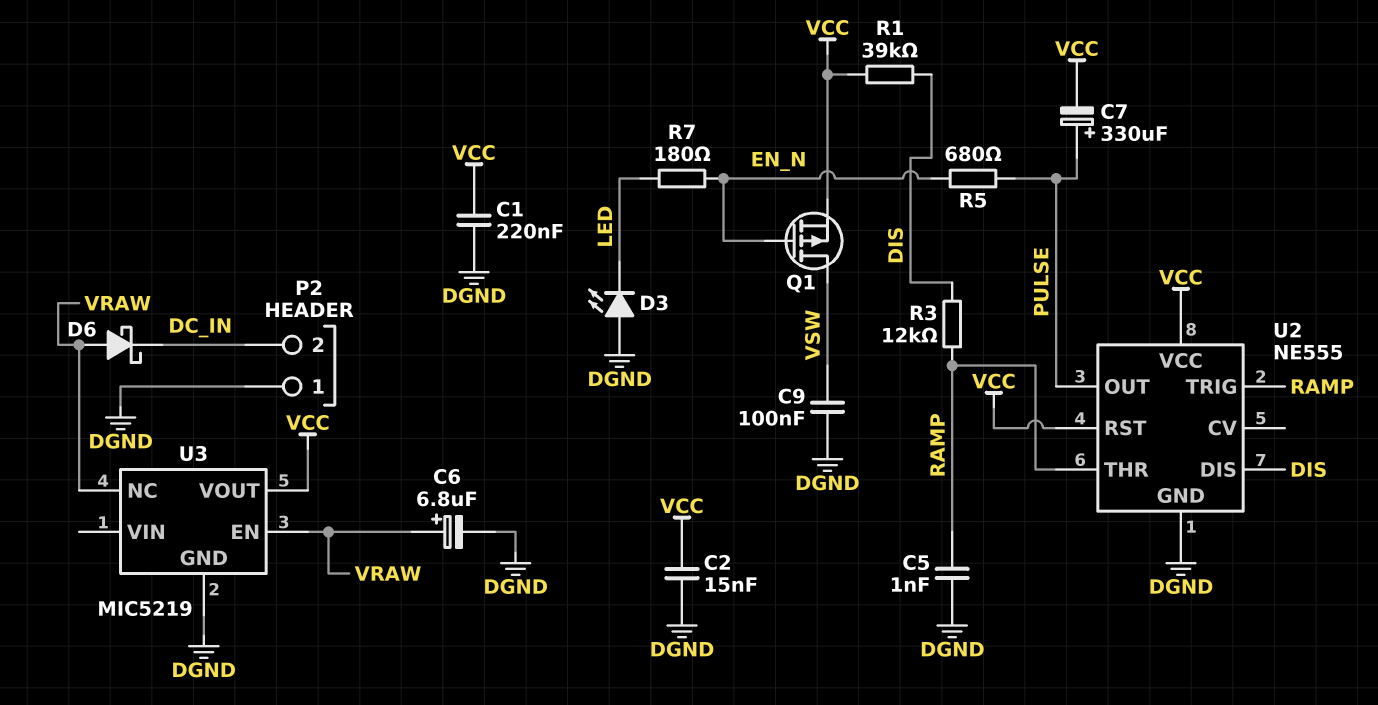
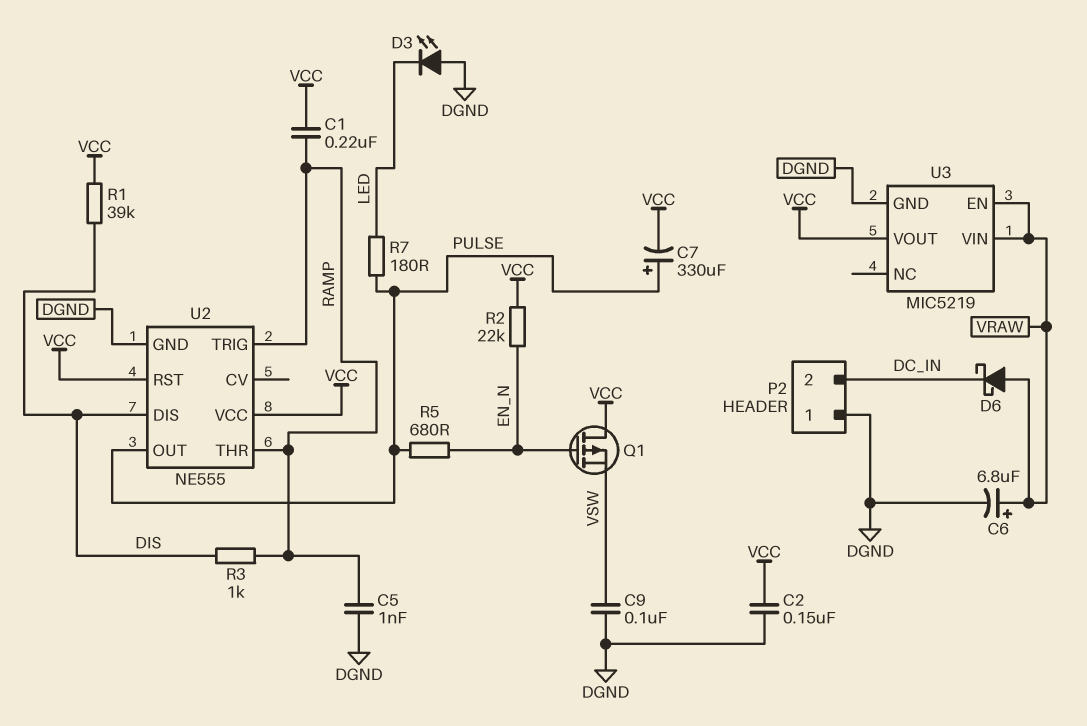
C1: 220nF (DGND, VCC) -> 220nF (RAMP, VCC)
C2: 15nF (DGND, VCC) -> 150nF (DGND, VCC)
Q1: PMOS (G EN_N, D VSW, S VCC) -> PMOS (G EN_N, D VCC, S VSW)
R2: none -> 22k (EN_N, VCC)
R3: 12k (DIS, RAMP) -> 1k (DIS, RAMP)
R7: 180 (EN_N, LED) -> 180 (LED, PULSE)
U3 pin NC: VRAW -> none
U3 pin VIN: none -> VRAW

